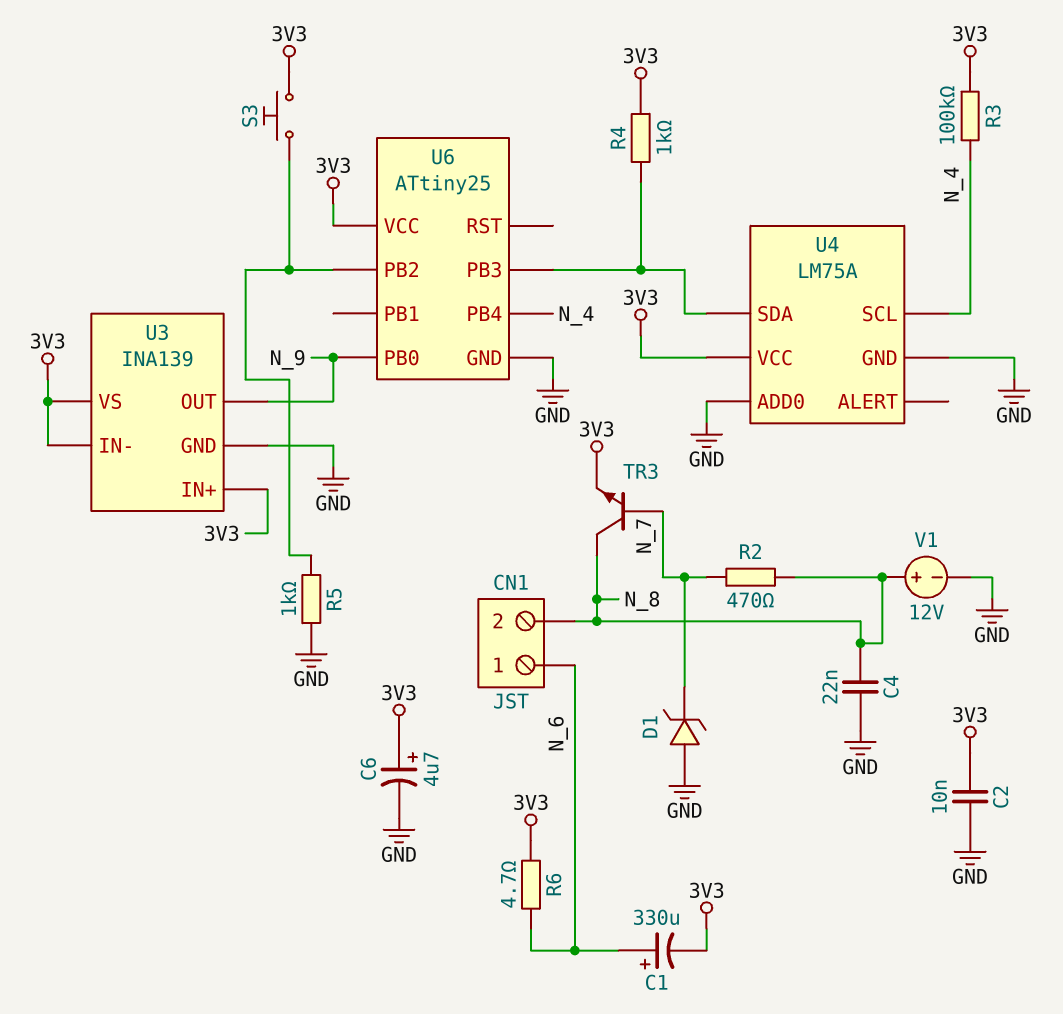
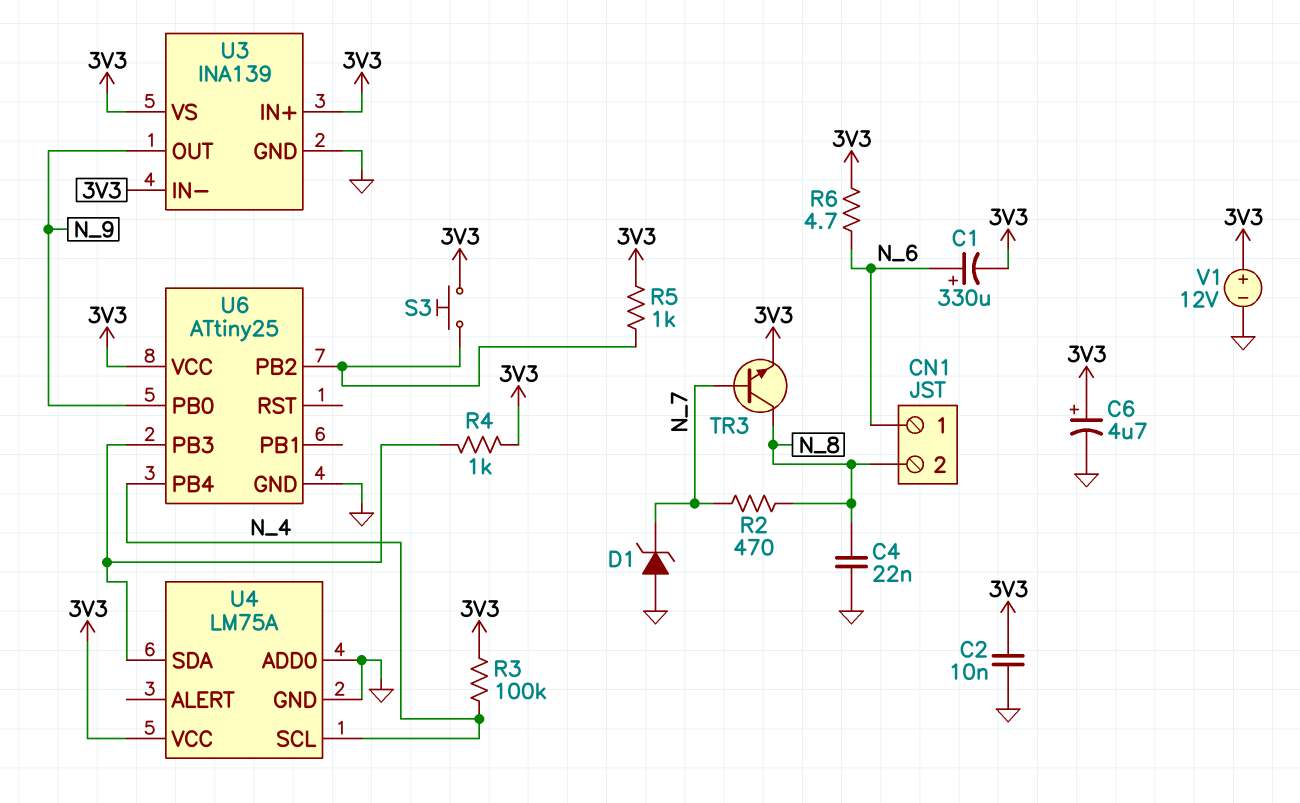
R5: 1k (GND, U6/PB2) -> 1k (3V3, U6/PB2)
V1: 12V (plus N_8, minus GND) -> 12V (plus 3V3, minus GND)

